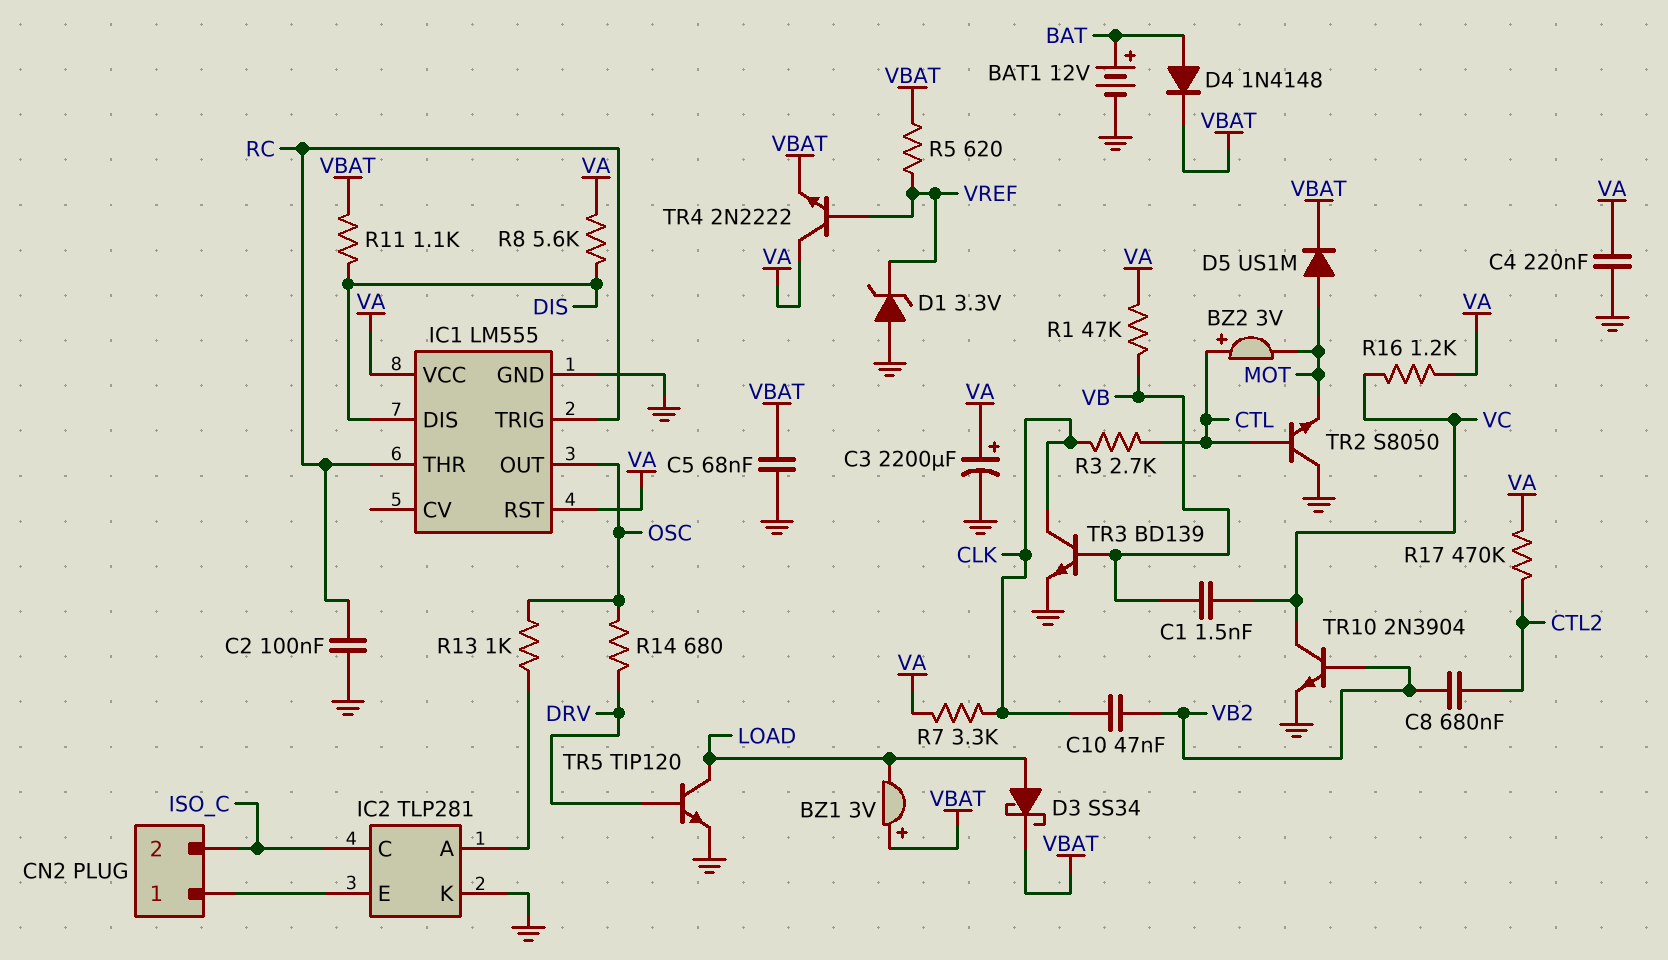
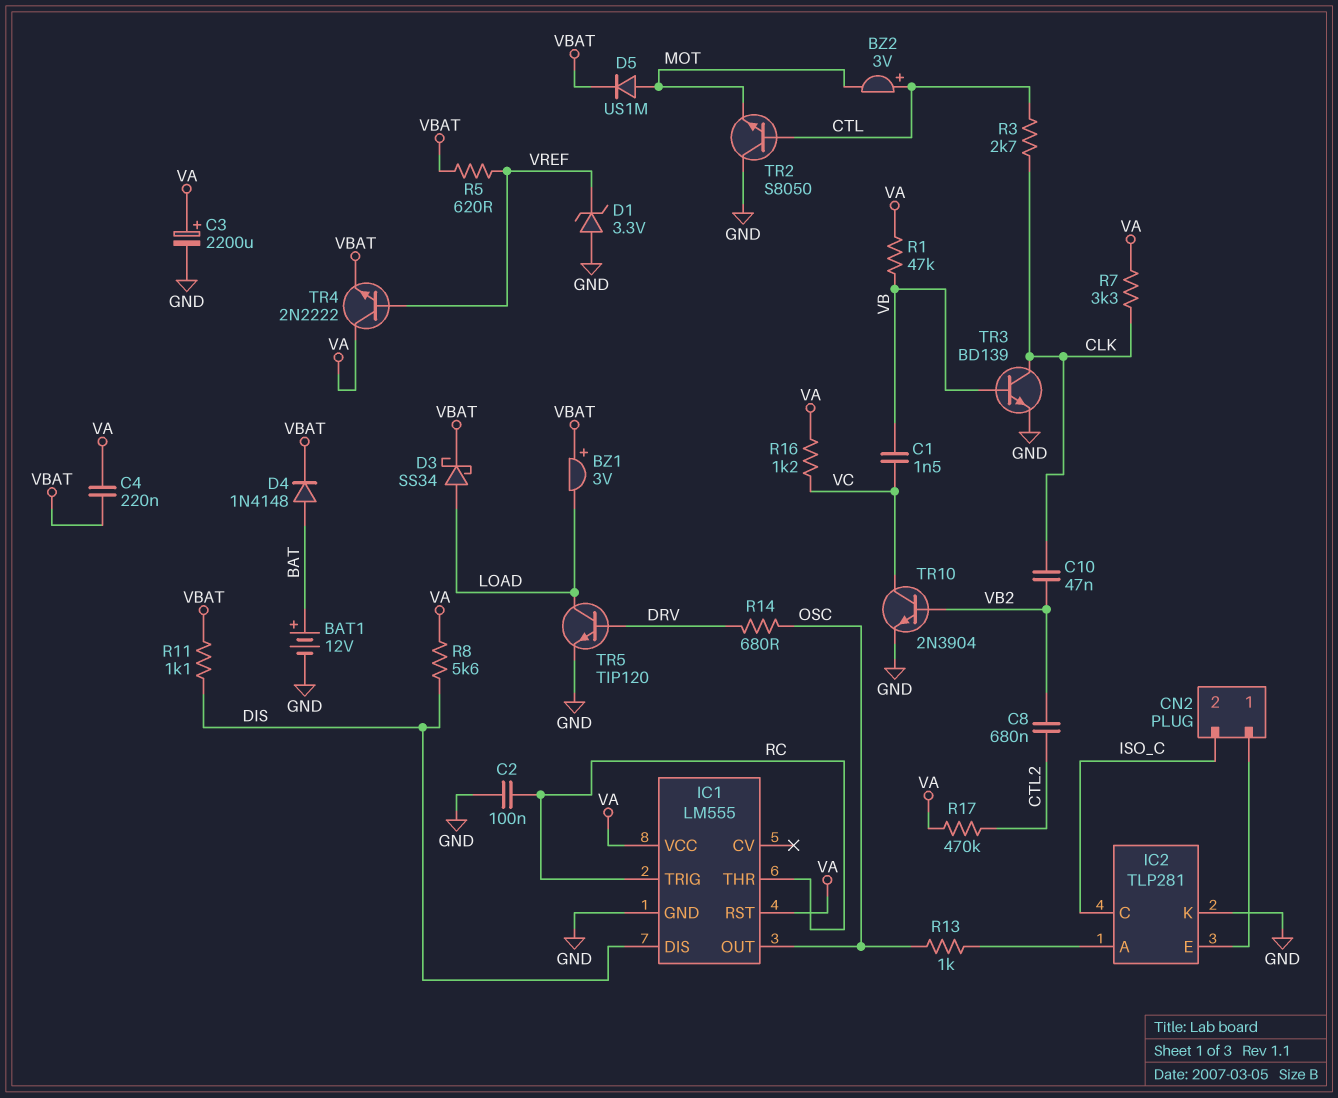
C4: 220nF (GND, VA) -> 220nF (VA, VBAT)
C5: 68nF (GND, VBAT) -> none

